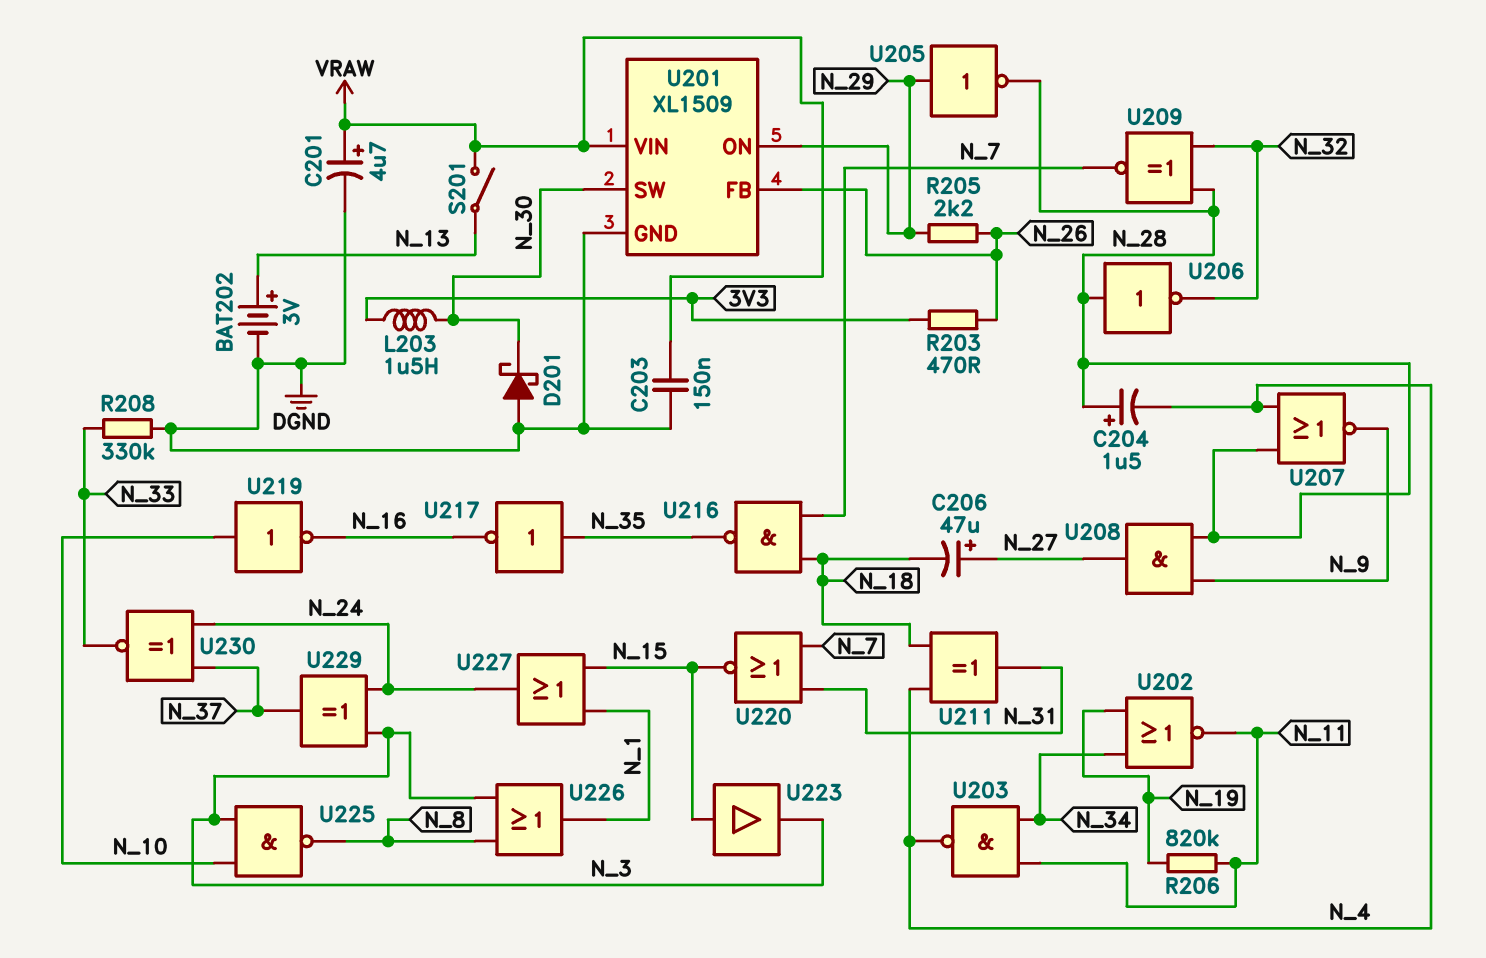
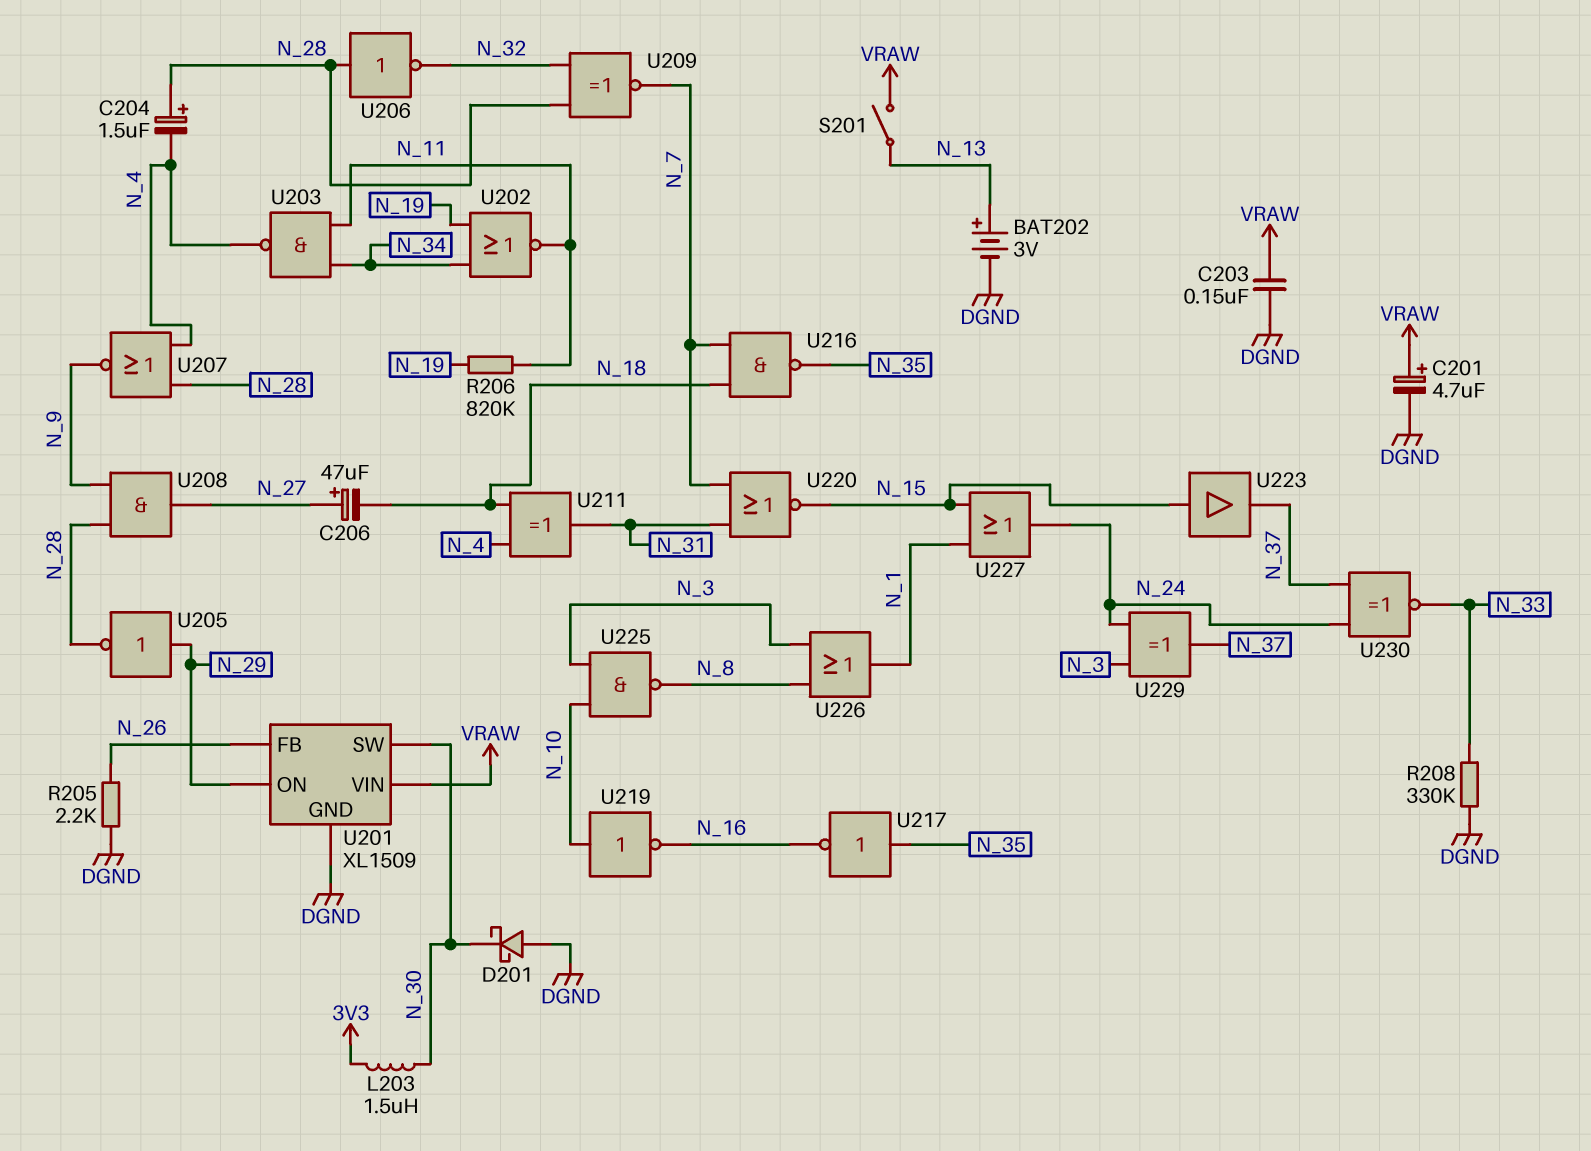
R203: 470 (3V3, N_26) -> none
R205: 2.2k (N_26, N_29) -> 2.2k (DGND, N_26)
U223: buffer (in N_15, out N_3) -> buffer (in N_15, out N_37)

